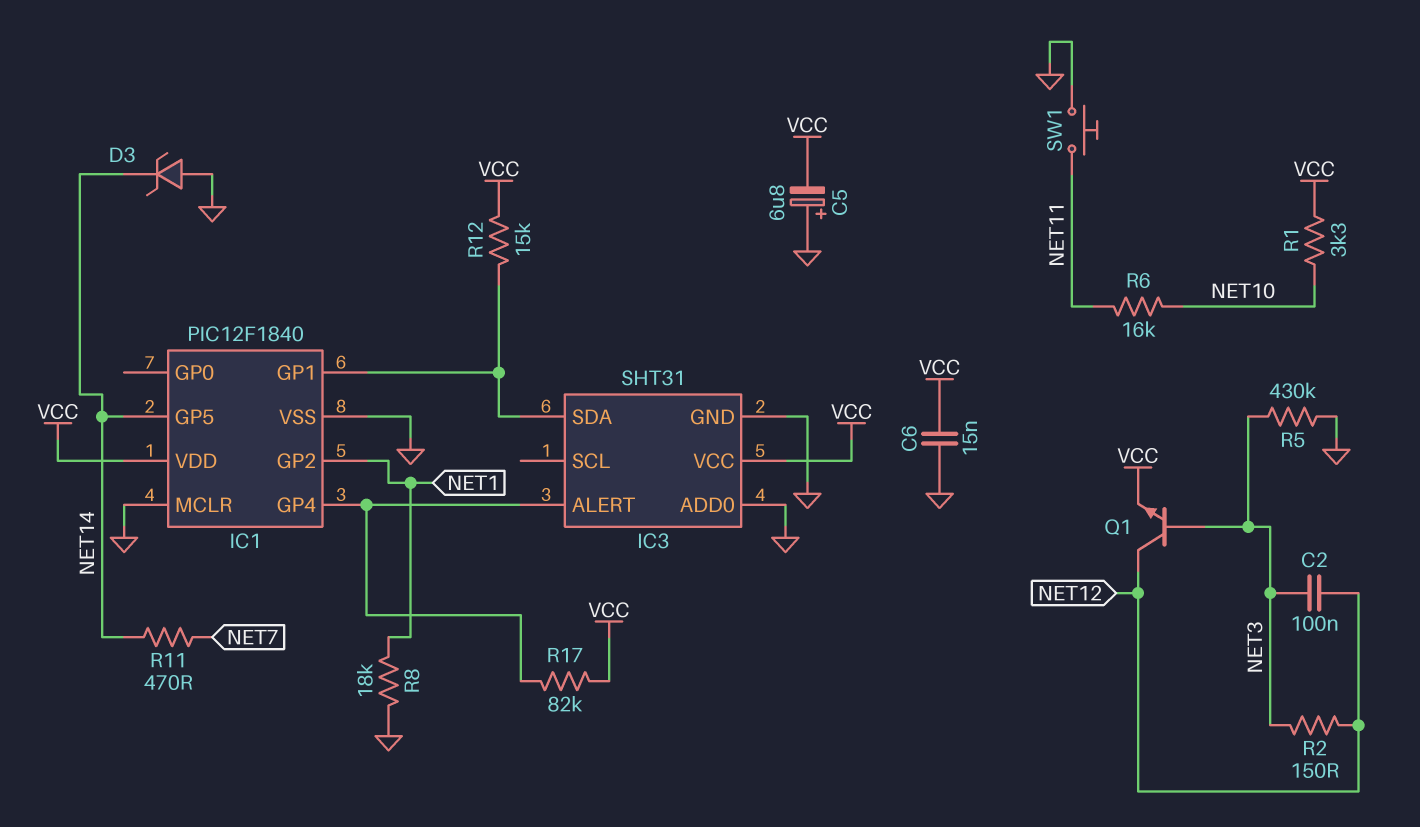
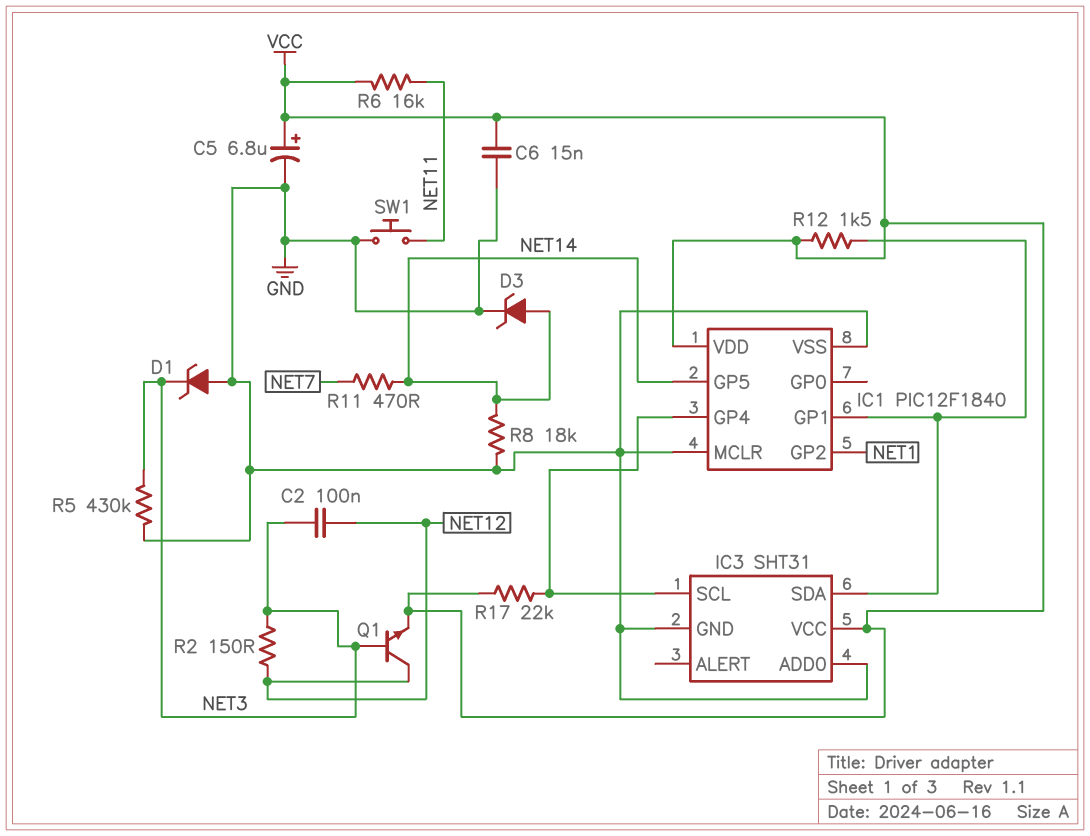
C5: 6.8uF (plus GND, minus VCC) -> 6.8uF (plus VCC, minus GND)
D1: none -> zener (A GND, K NET3)
D3: zener (A GND, K NET14) -> zener (A NET14, K GND)
IC3 pin ALERT: IC1/GP4 -> none
IC3 pin SCL: none -> IC1/GP4
R1: 3.3k (NET10, VCC) -> none
R6: 16k (NET10, NET11) -> 16k (NET11, VCC)
R8: 18k (GND, NET1) -> 18k (GND, NET14)
R12: 15k (IC1/GP1, VCC) -> 1.5k (IC1/GP1, VCC)
R17: 82k (IC1/GP4, VCC) -> 22k (IC1/GP4, VCC)

